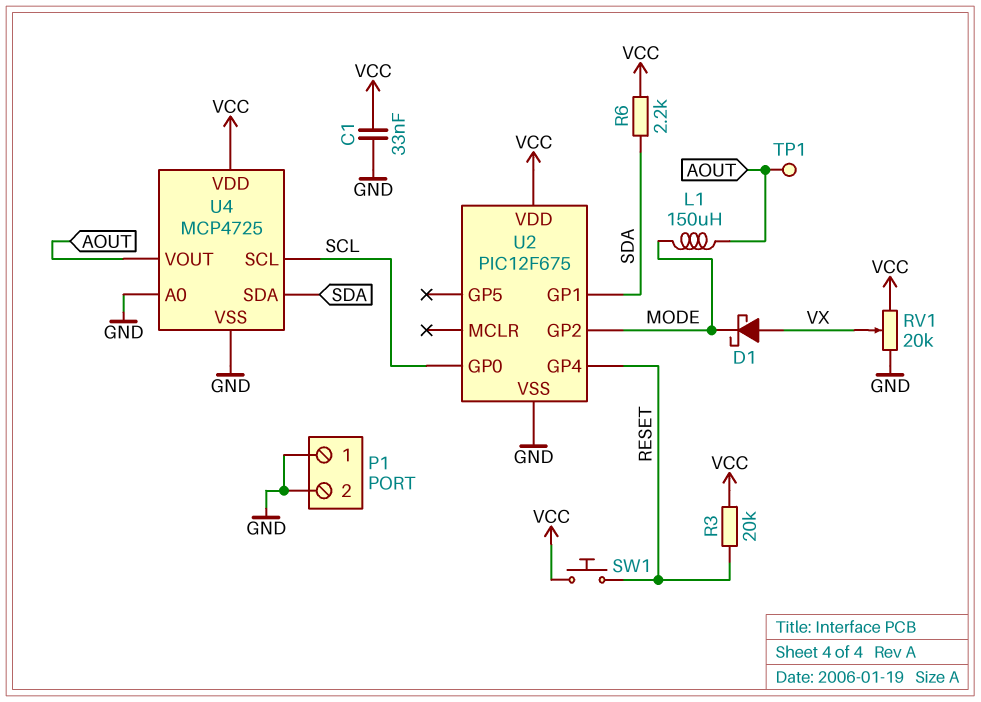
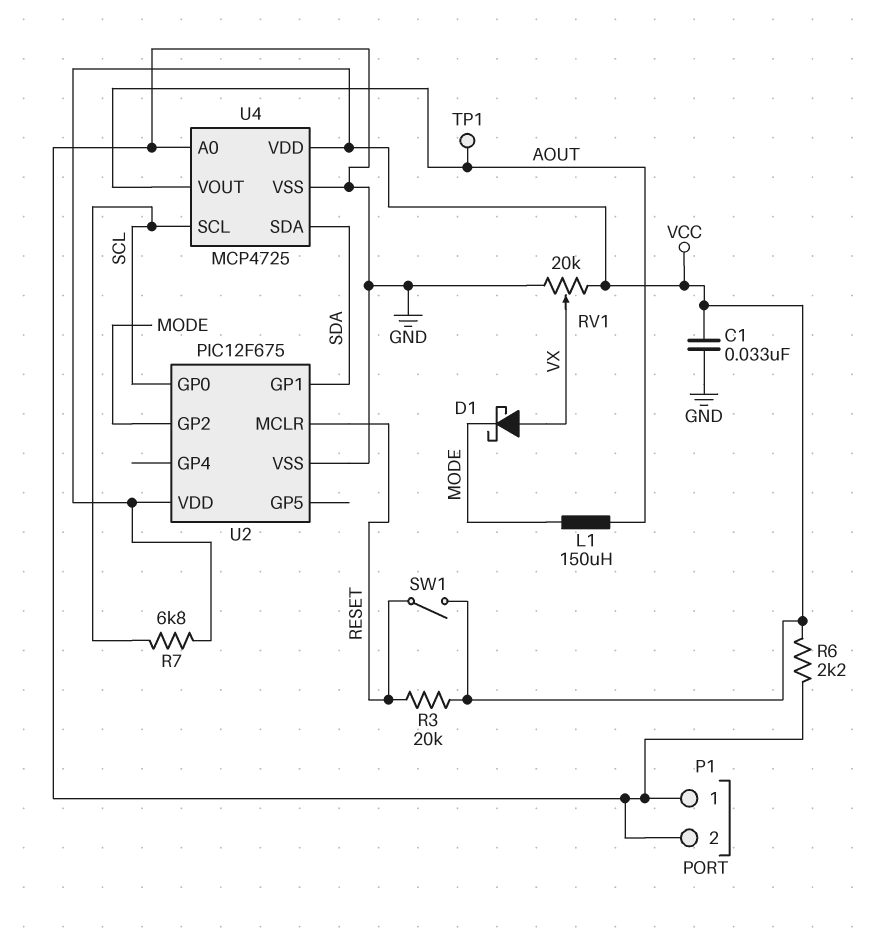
R6: 2.2k (SDA, VCC) -> 2.2k (GND, VCC)
R7: none -> 6.8k (SCL, VCC)
SW1: button (RESET, VCC) -> switch (RESET, VCC)
U2 pin GP4: RESET -> none
U2 pin MCLR: none -> RESET

